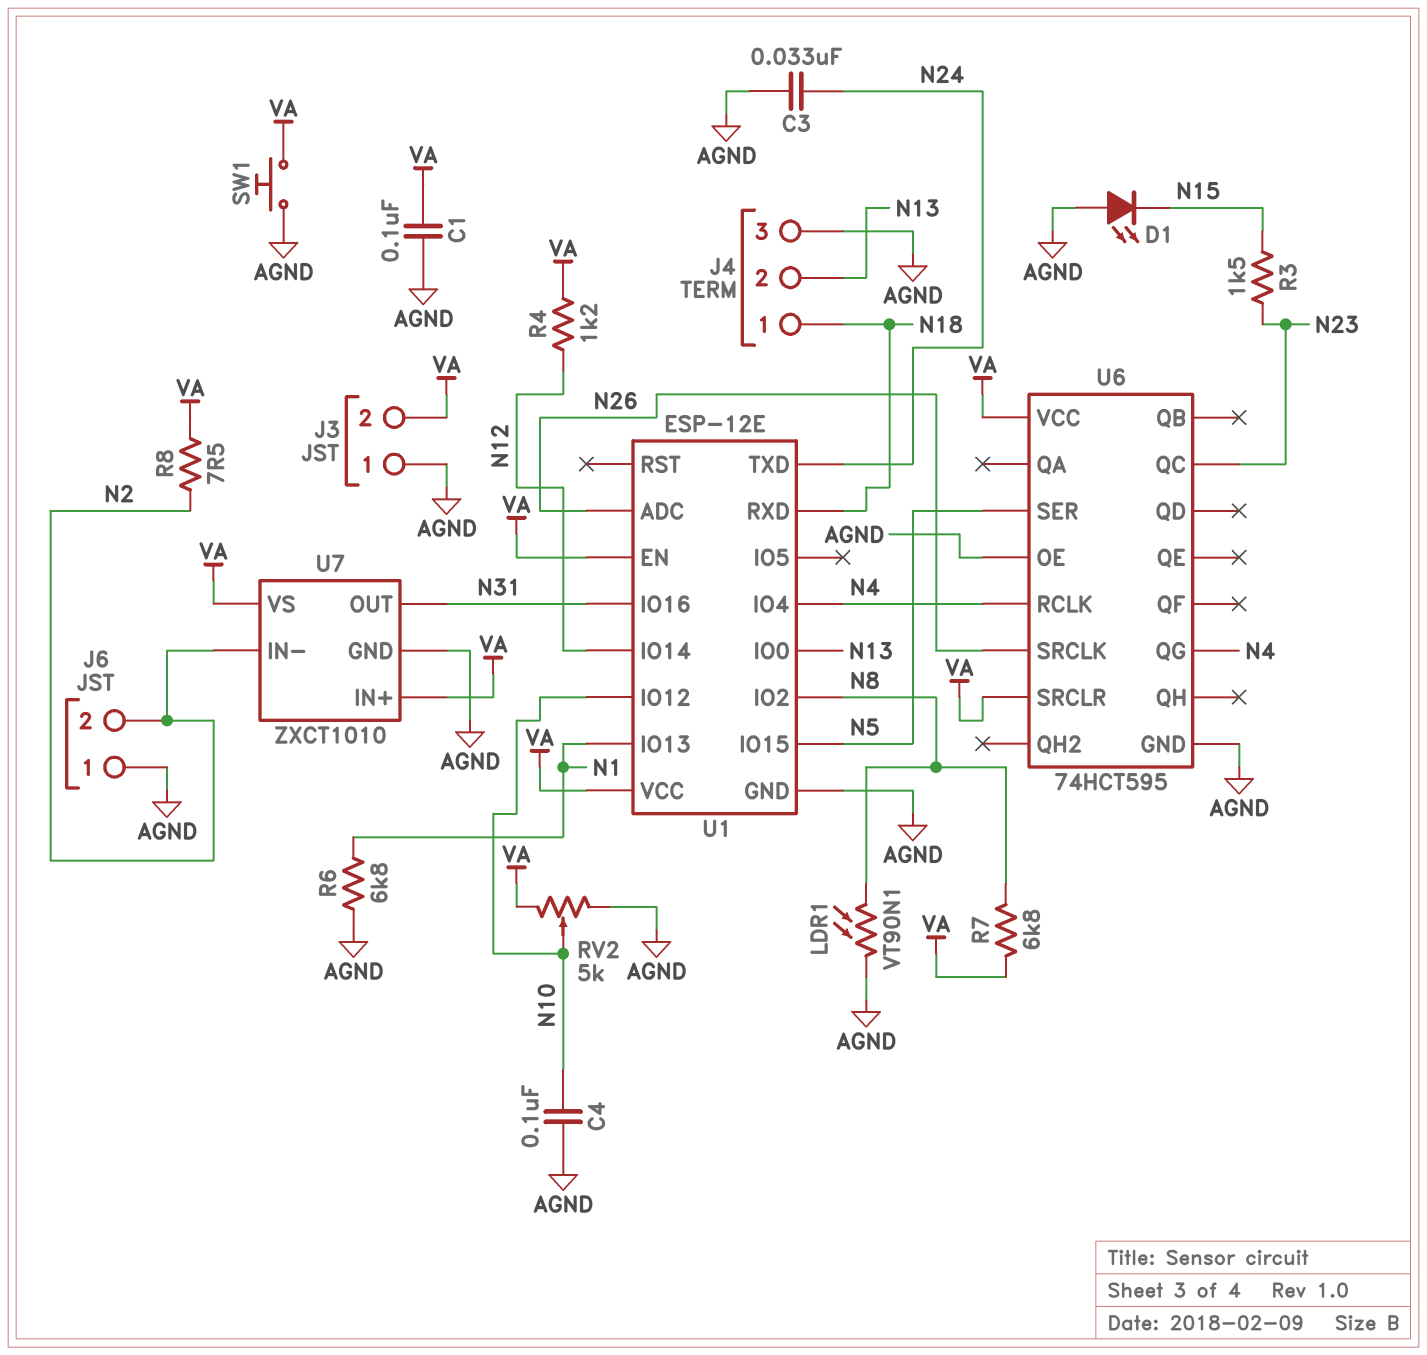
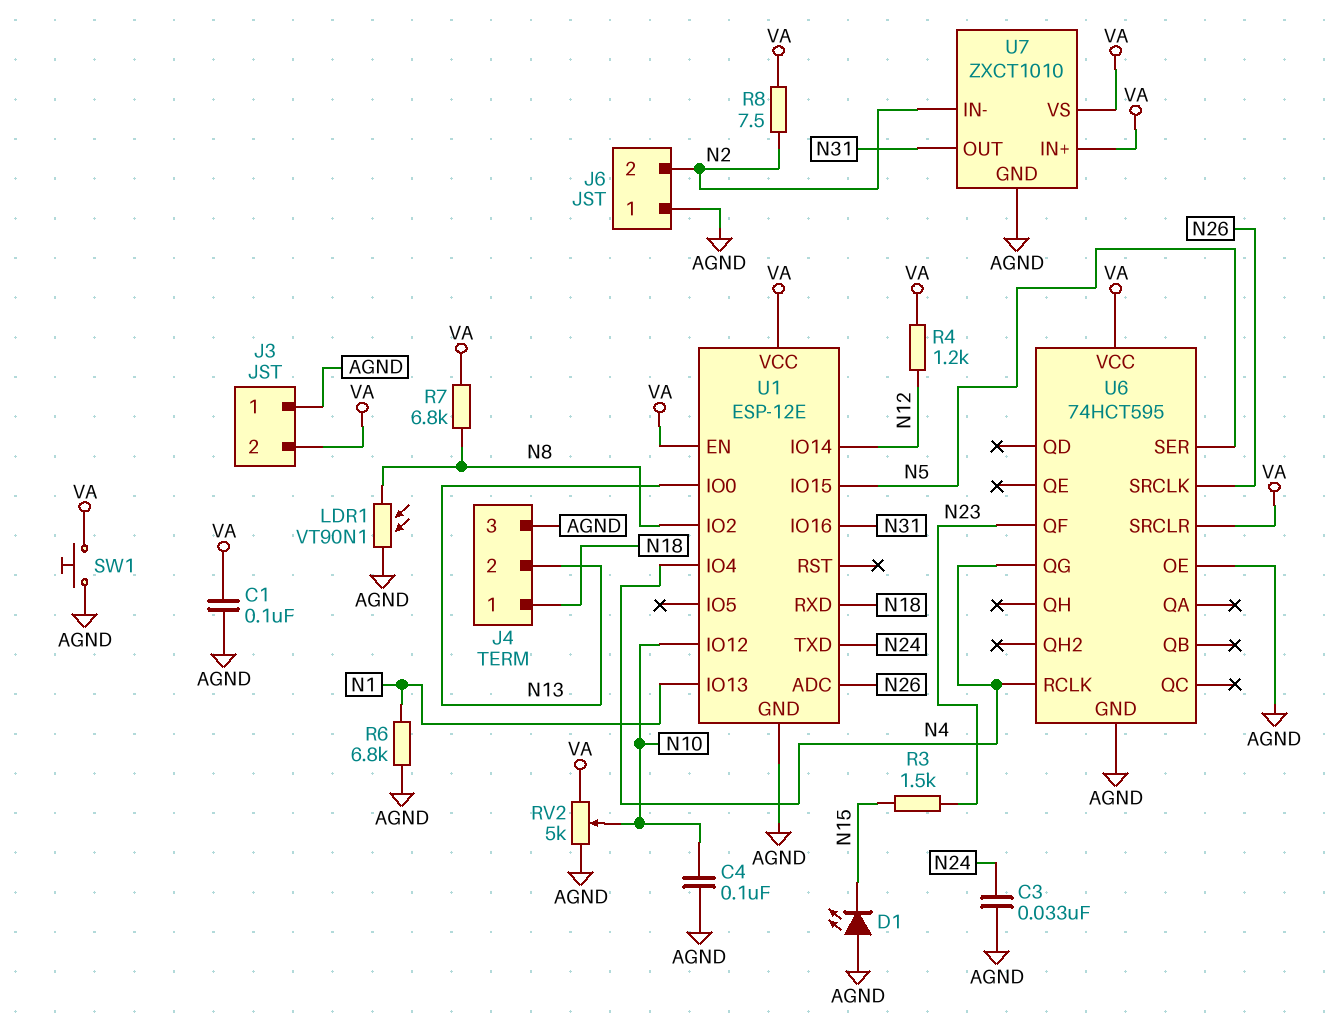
U6 pin QC: N23 -> none
U6 pin QF: none -> N23

